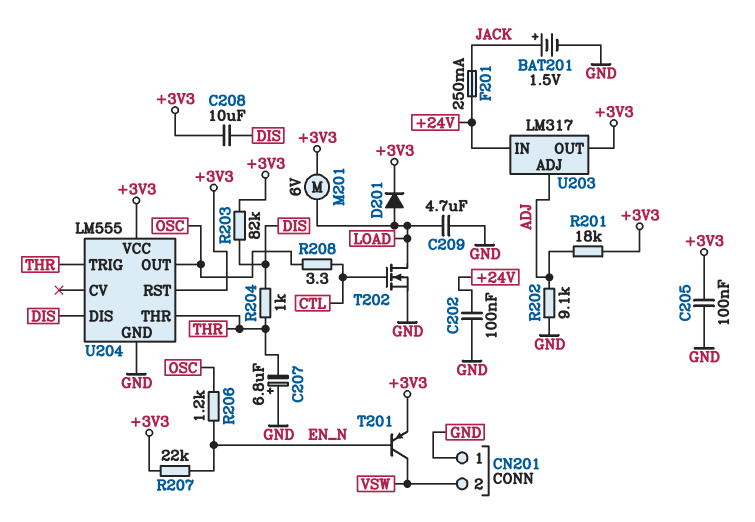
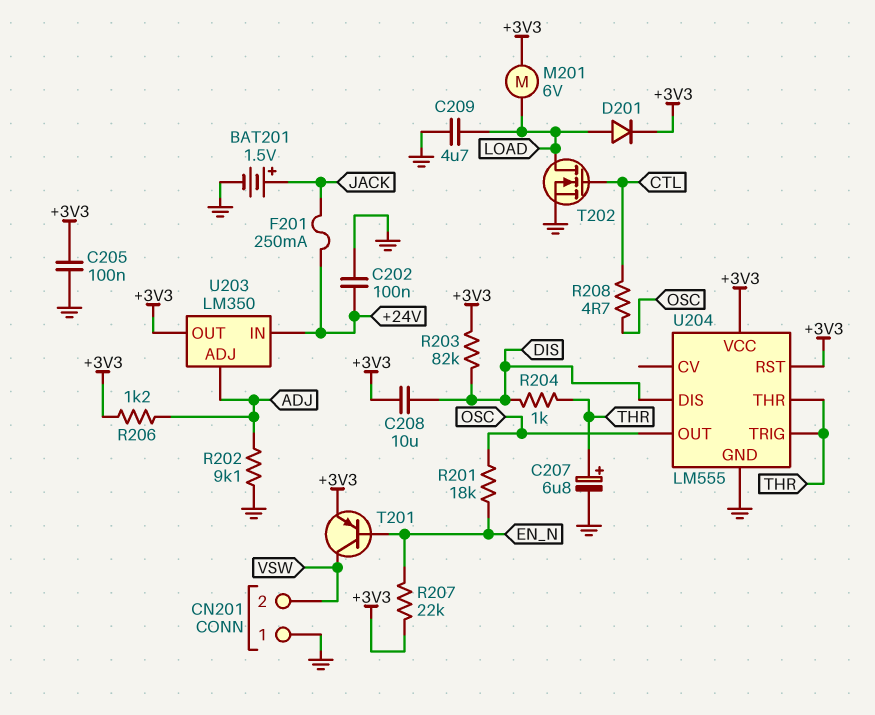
C207: 6.8uF (plus GND, minus THR) -> 6.8uF (plus THR, minus GND)
R201: 18k (+3V3, ADJ) -> 18k (EN_N, OSC)
R206: 1.2k (EN_N, OSC) -> 1.2k (+3V3, ADJ)
R208: 3.3 (CTL, OSC) -> 4.7 (CTL, OSC)
U203: LM317 -> LM350

